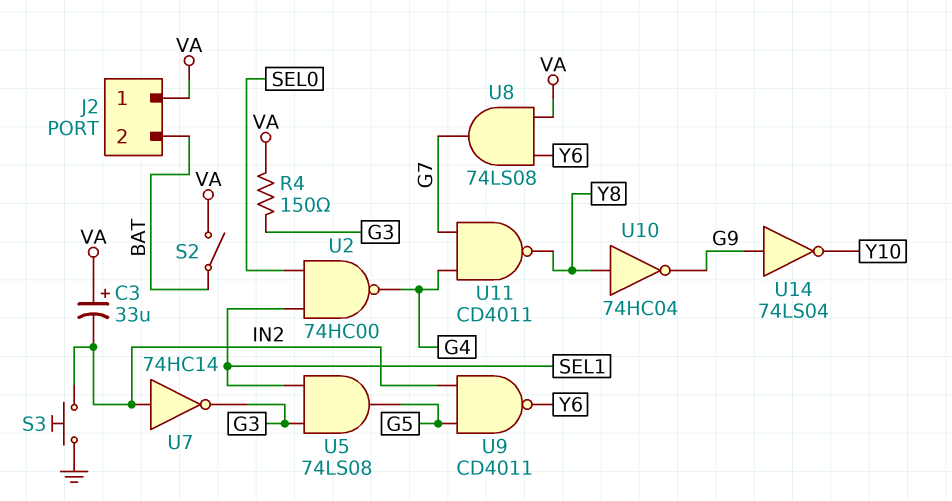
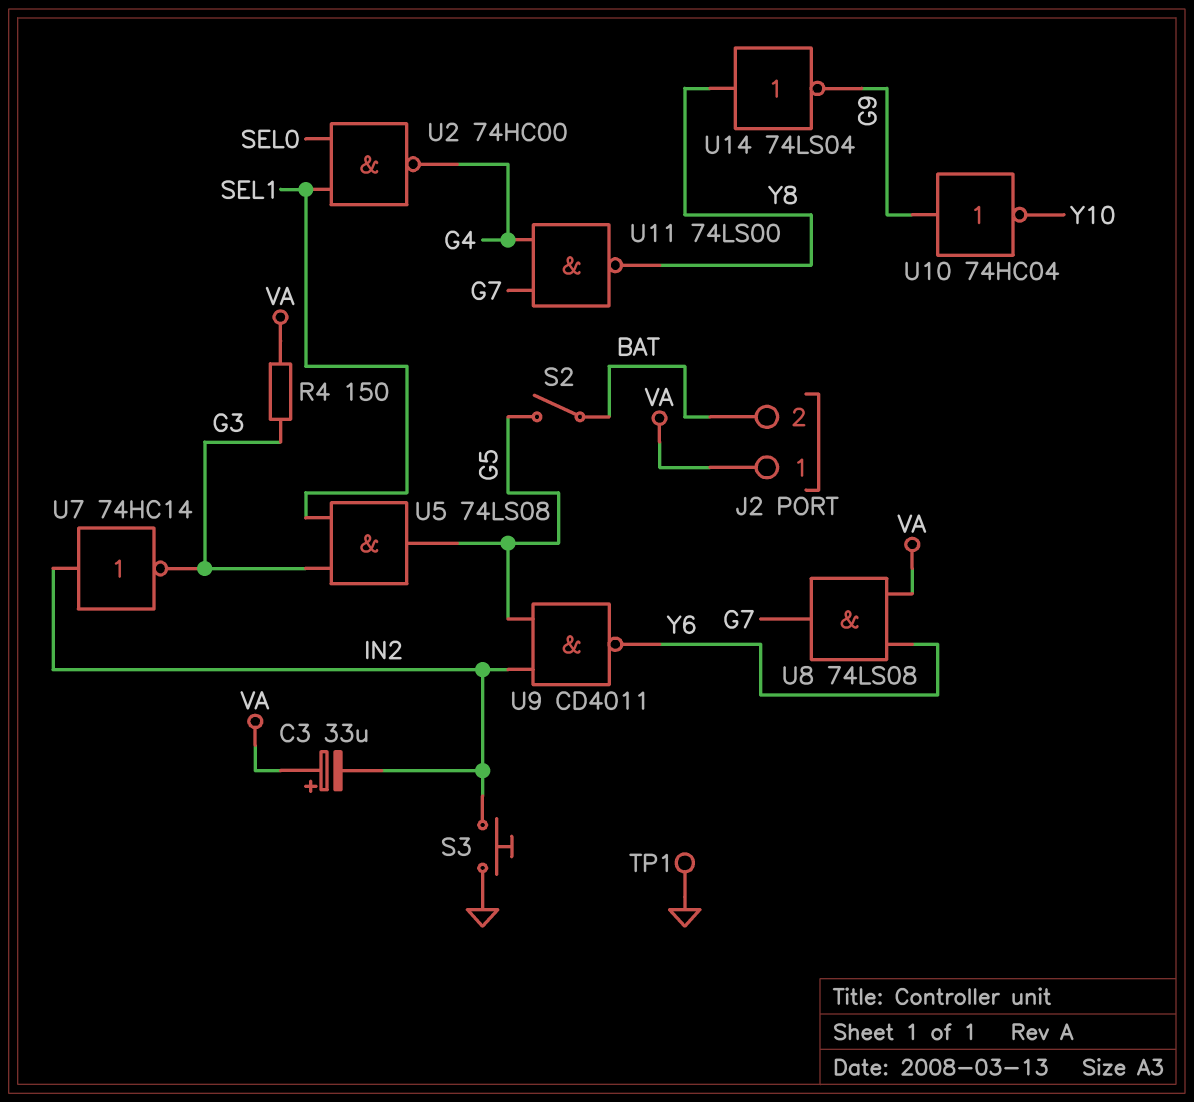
S2: switch (BAT, VA) -> switch (BAT, G5)
TP1: none -> test point (GND)
U10: NOT 74HC04 (in Y8, out G9) -> NOT 74HC04 (in G9, out Y10)
U11: NAND CD4011 (in G4, in G7, out Y8) -> NAND 74LS00 (in G4, in G7, out Y8)
U14: NOT 74LS04 (in G9, out Y10) -> NOT 74LS04 (in Y8, out G9)

